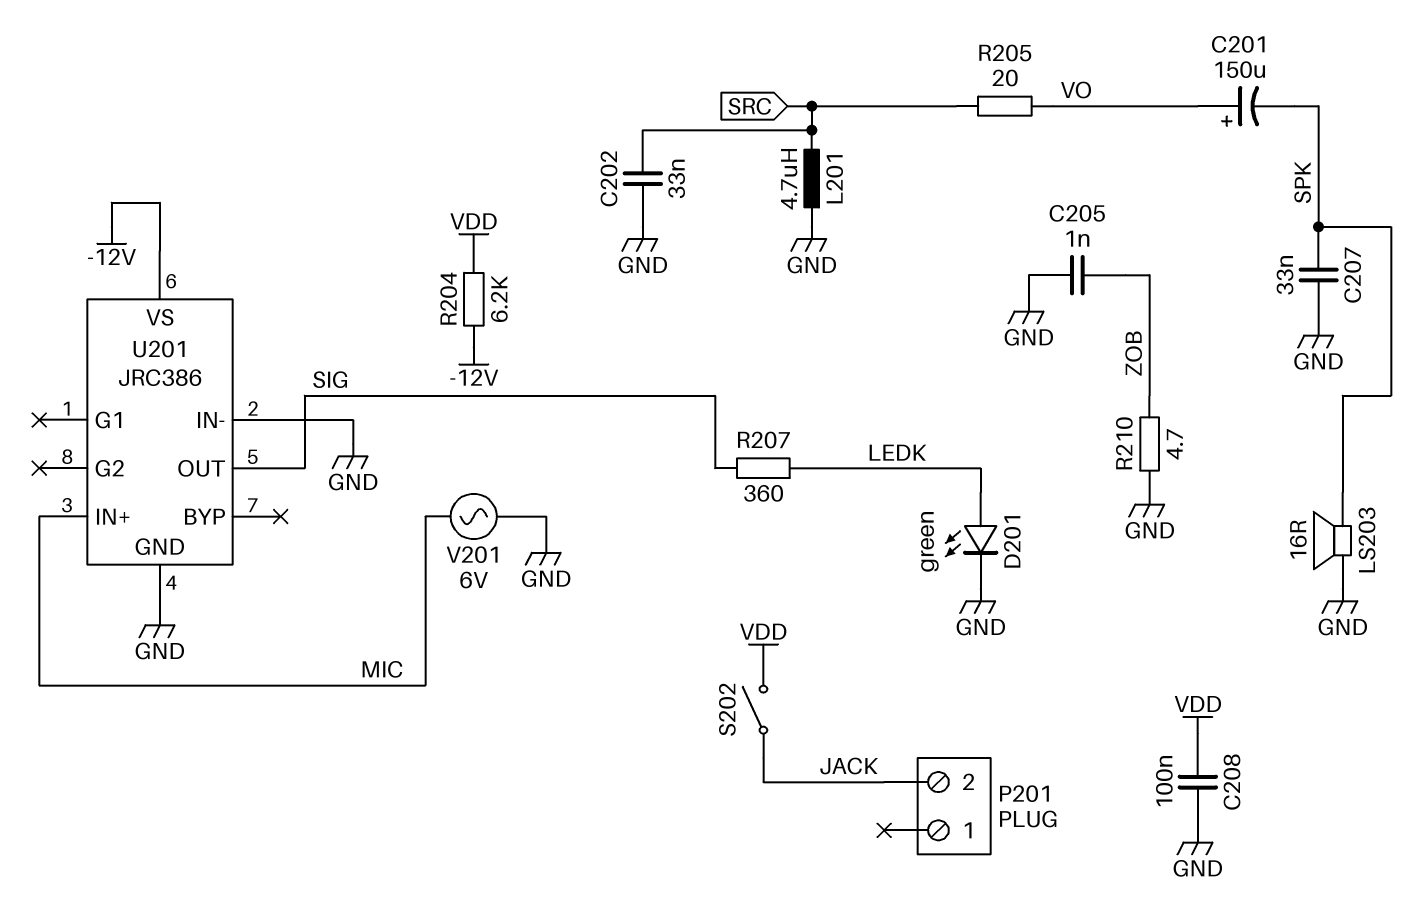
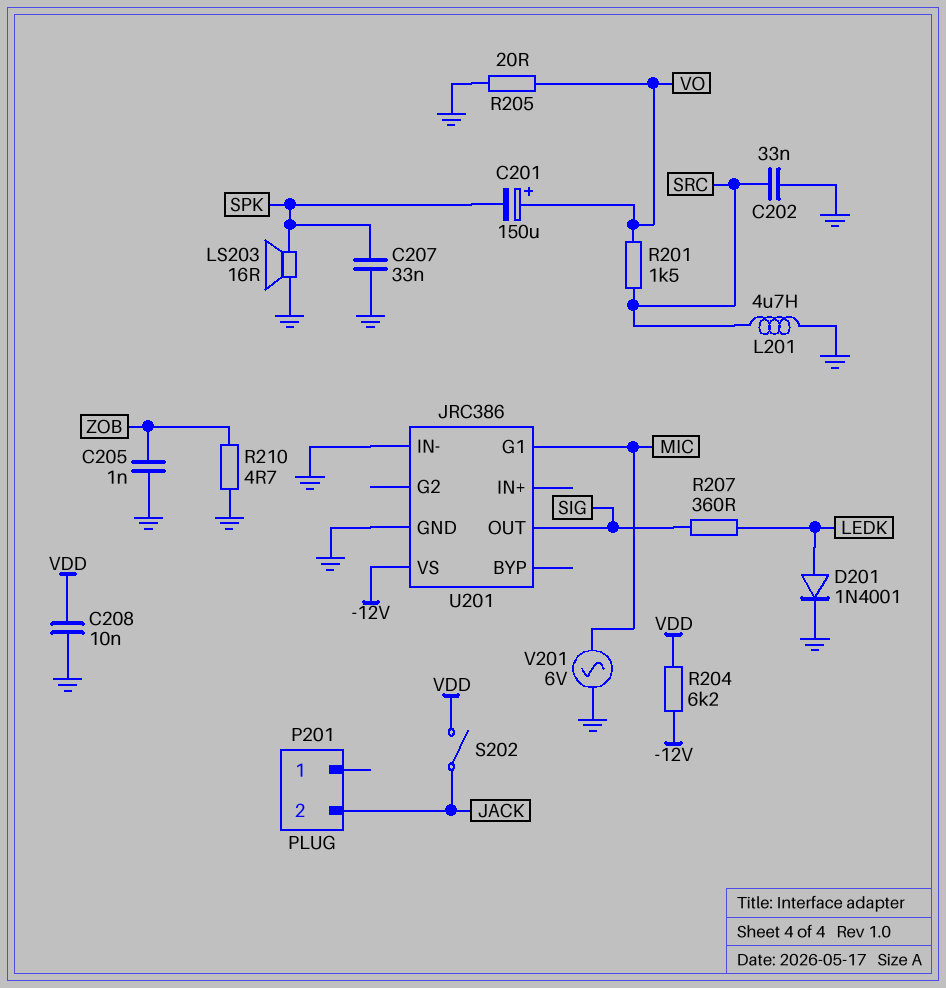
C208: 100nF (GND, VDD) -> 10nF (GND, VDD)
D201: LED green (A LEDK, K GND) -> diode 1N4001 (A LEDK, K GND)
R201: none -> 1.5k (SRC, VO)
R205: 20 (SRC, VO) -> 20 (GND, VO)
U201 pin G1: none -> MIC
U201 pin IN+: MIC -> none

